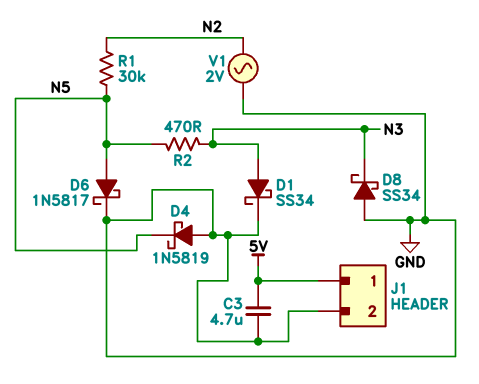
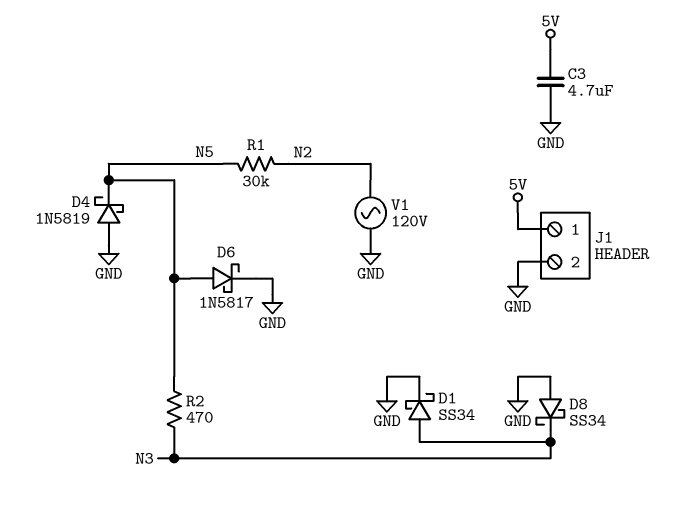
V1: AC 2V (GND, N2) -> AC 120V (GND, N2)

